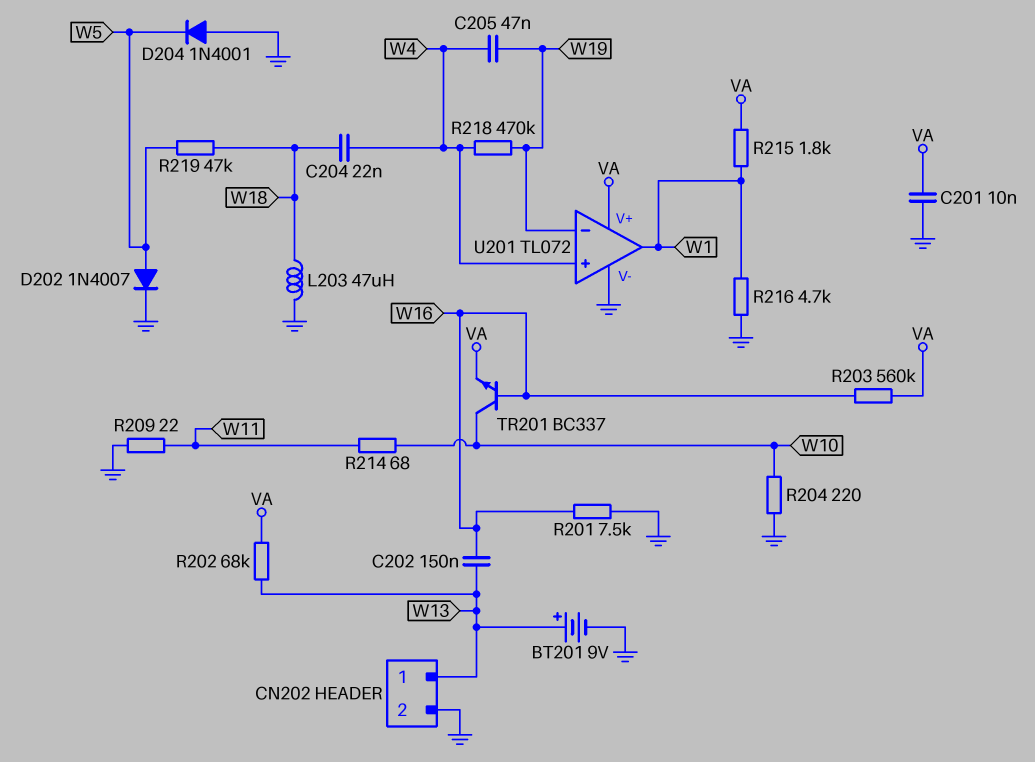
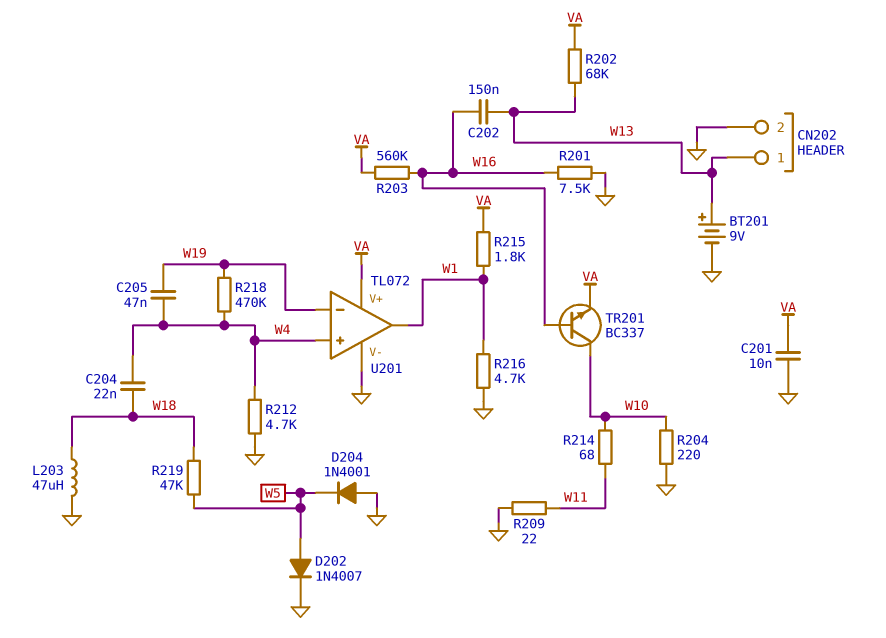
R212: none -> 4.7k (GND, W4)

